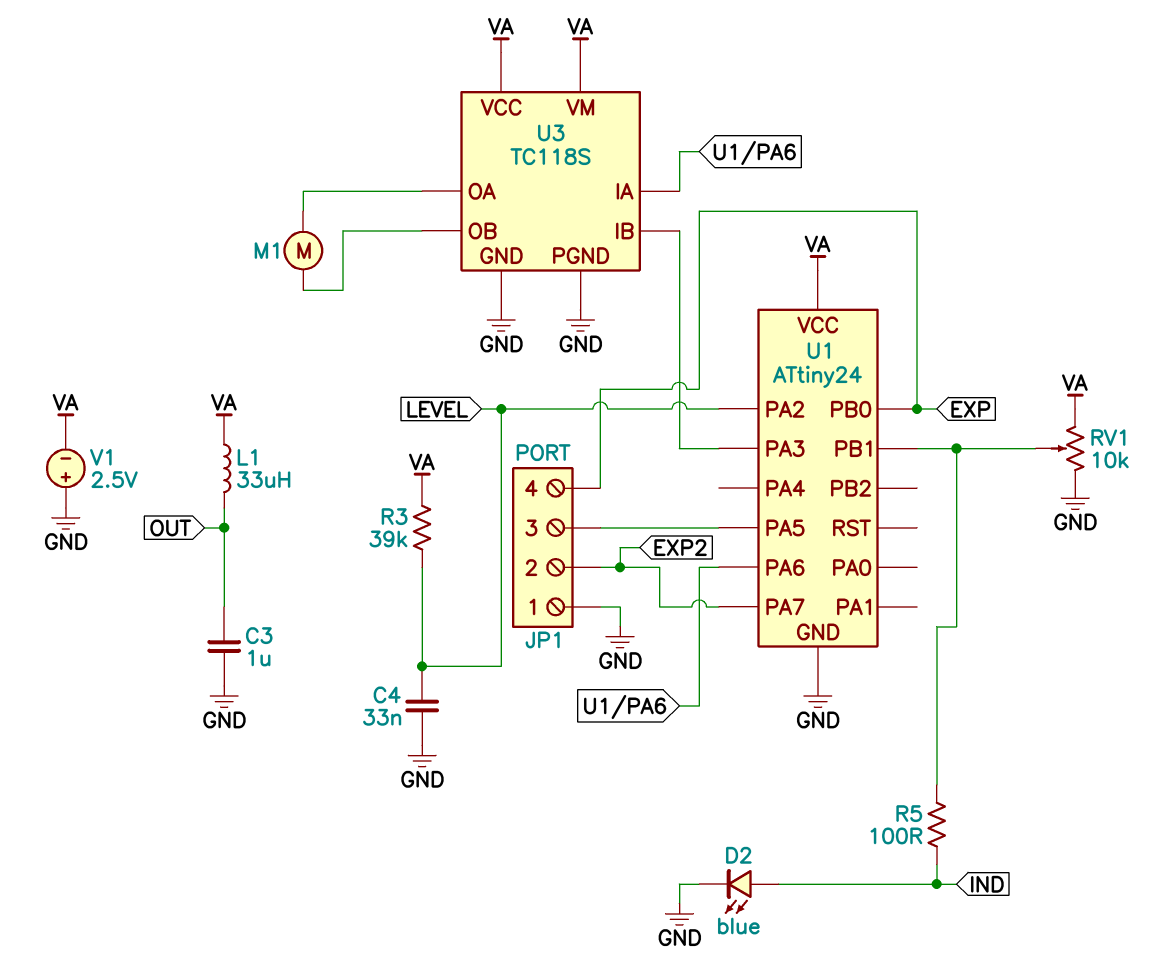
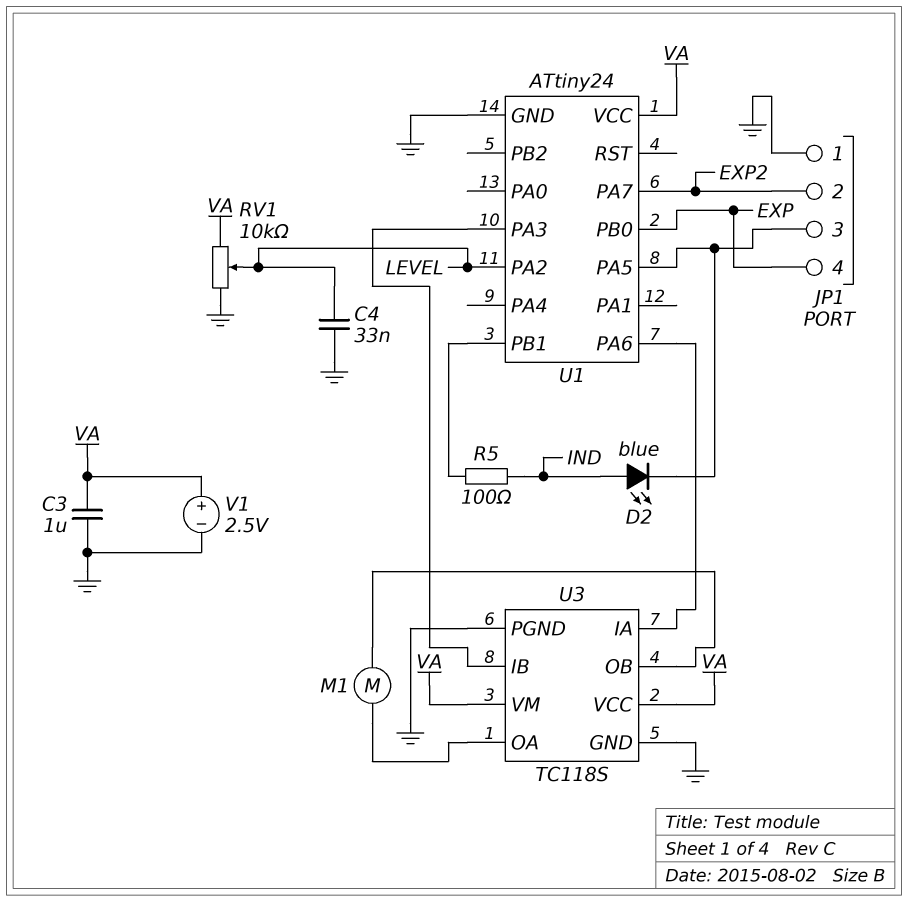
C3: 1uF (GND, OUT) -> 1uF (GND, VA)
D2: LED blue (A IND, K GND) -> LED blue (A IND, K JP1/3)
L1: 33uH (OUT, VA) -> none
R3: 39k (LEVEL, VA) -> none
RV1: 10k (GND, VA, wiper U1/PB1) -> 10k (GND, VA, wiper LEVEL)
V1: 2.5V (plus GND, minus VA) -> 2.5V (plus VA, minus GND)

